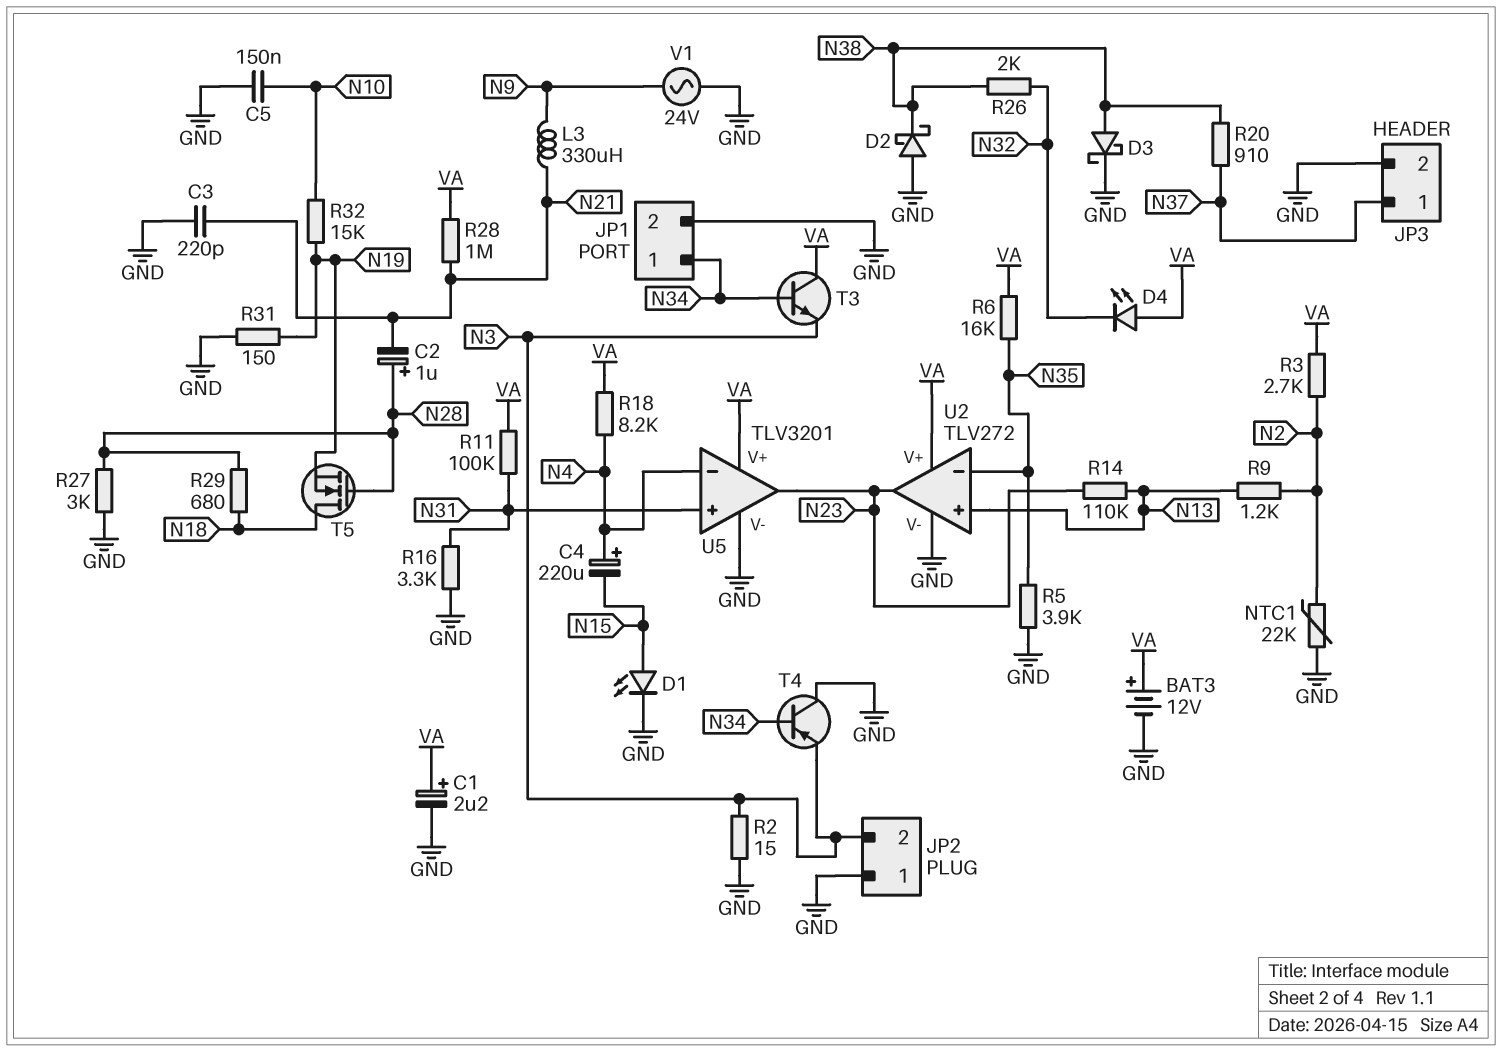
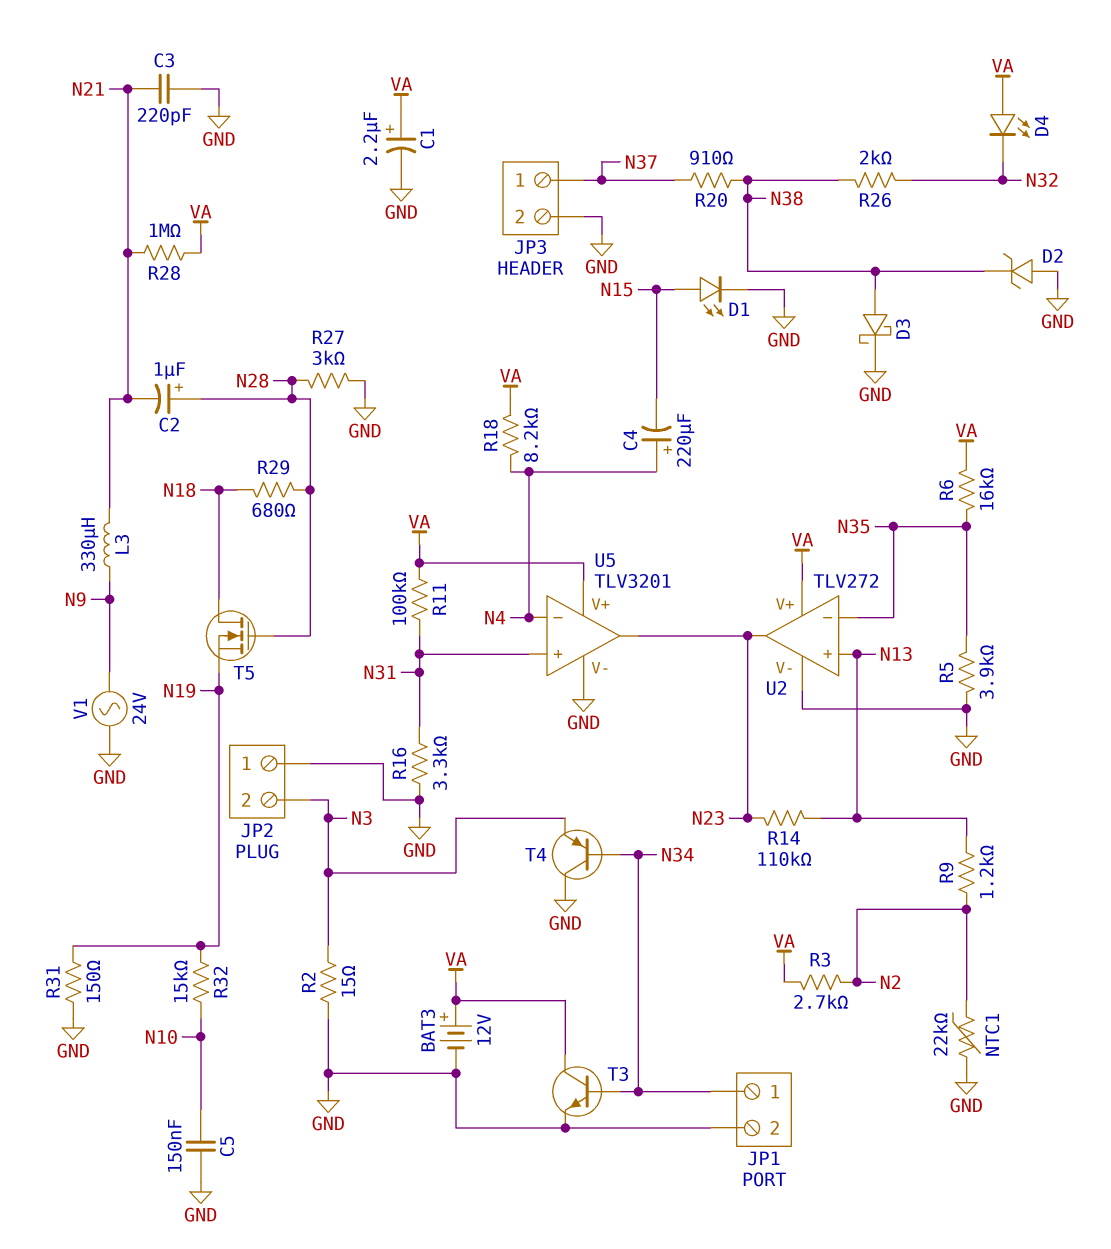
D2: schottky (A GND, K N38) -> zener (A GND, K N38)
T3: NPN (B N34, C VA, E N3) -> NPN (B N34, C VA, E GND)

